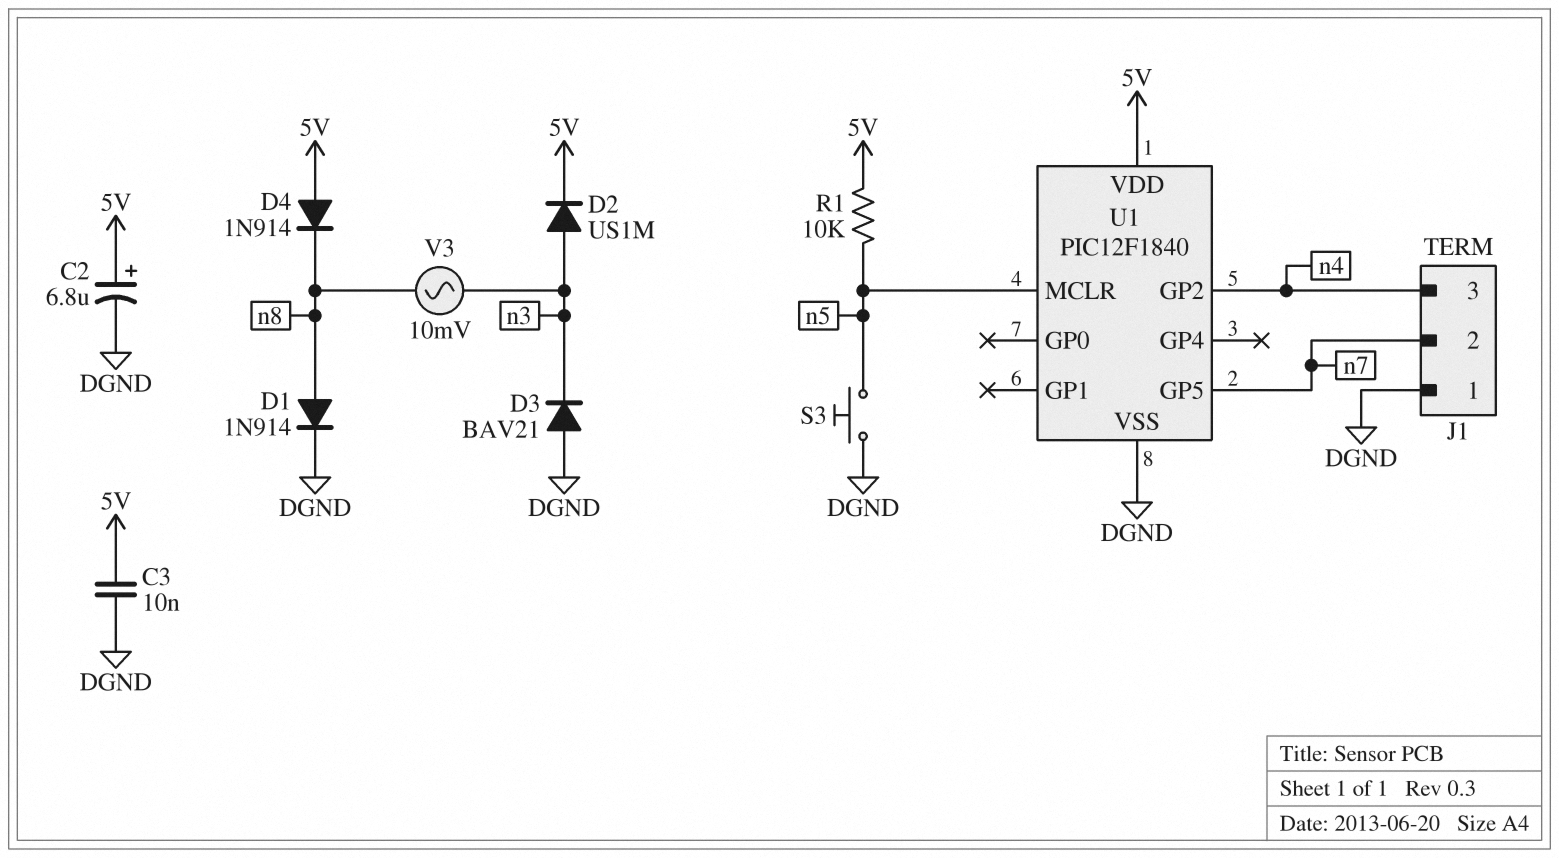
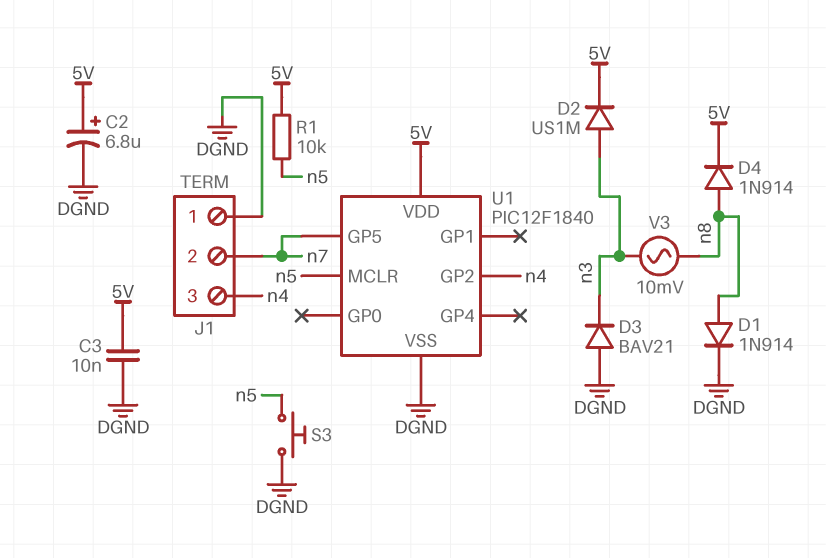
D4: diode 1N914 (A 5V, K n8) -> diode 1N914 (A n8, K 5V)

